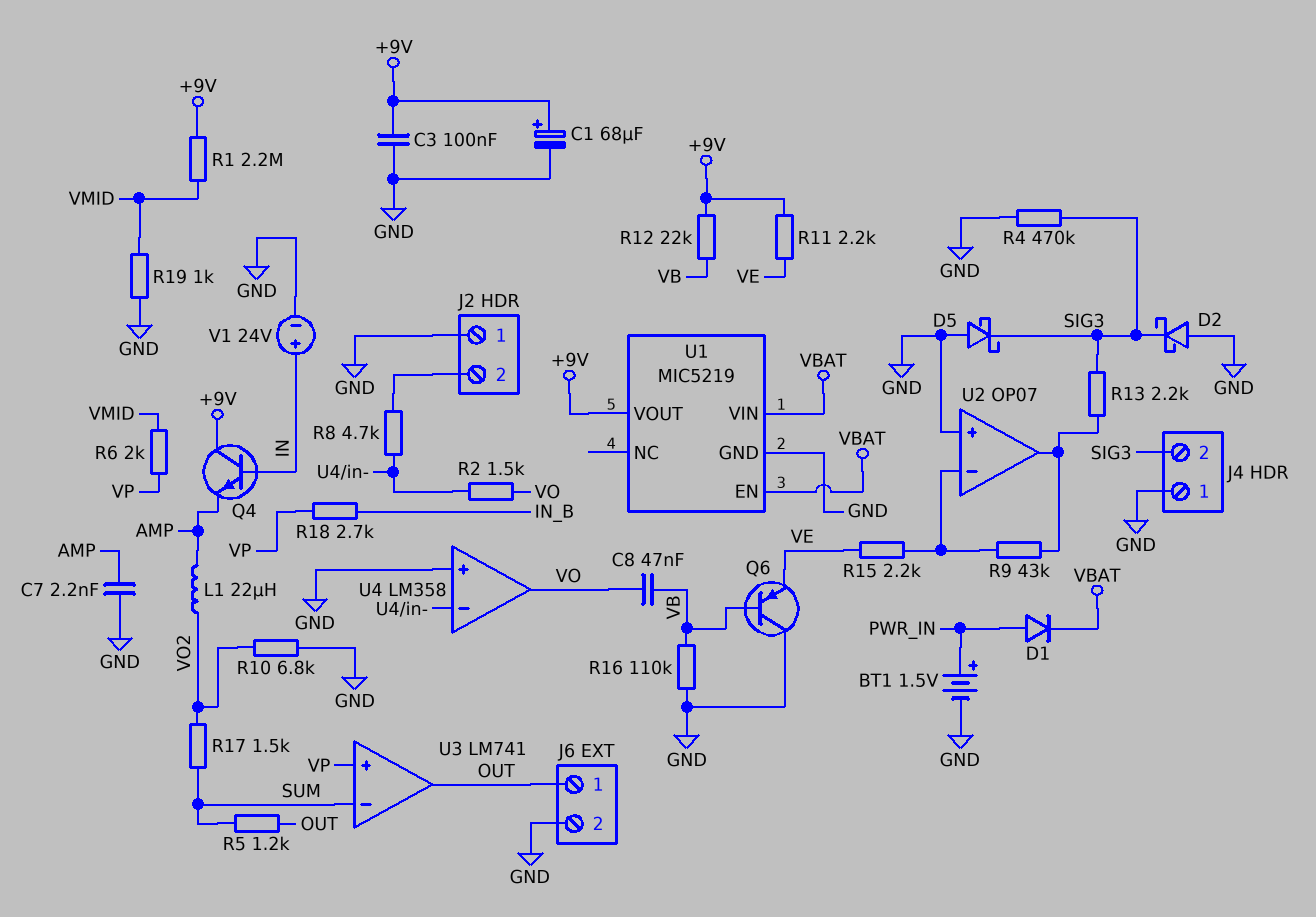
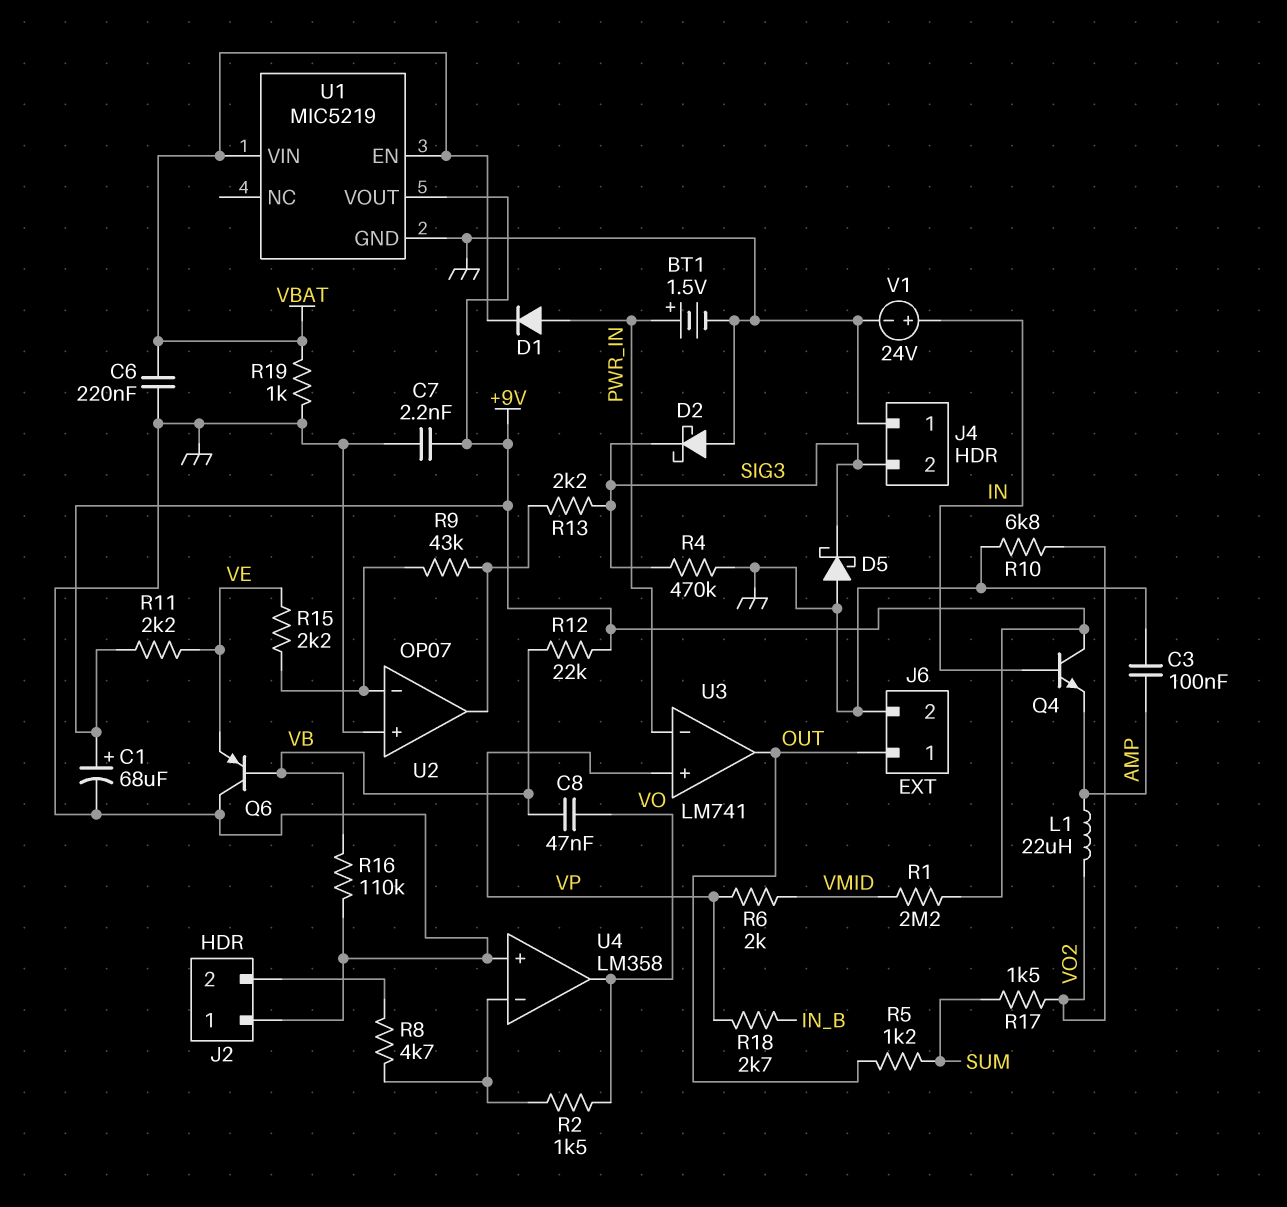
C3: 100nF (+9V, GND) -> 100nF (AMP, GND)
C6: none -> 220nF (GND, VBAT)
C7: 2.2nF (AMP, GND) -> 2.2nF (+9V, GND)
R19: 1k (GND, VMID) -> 1k (GND, VBAT)
U3 pin in-: SUM -> PWR_IN

